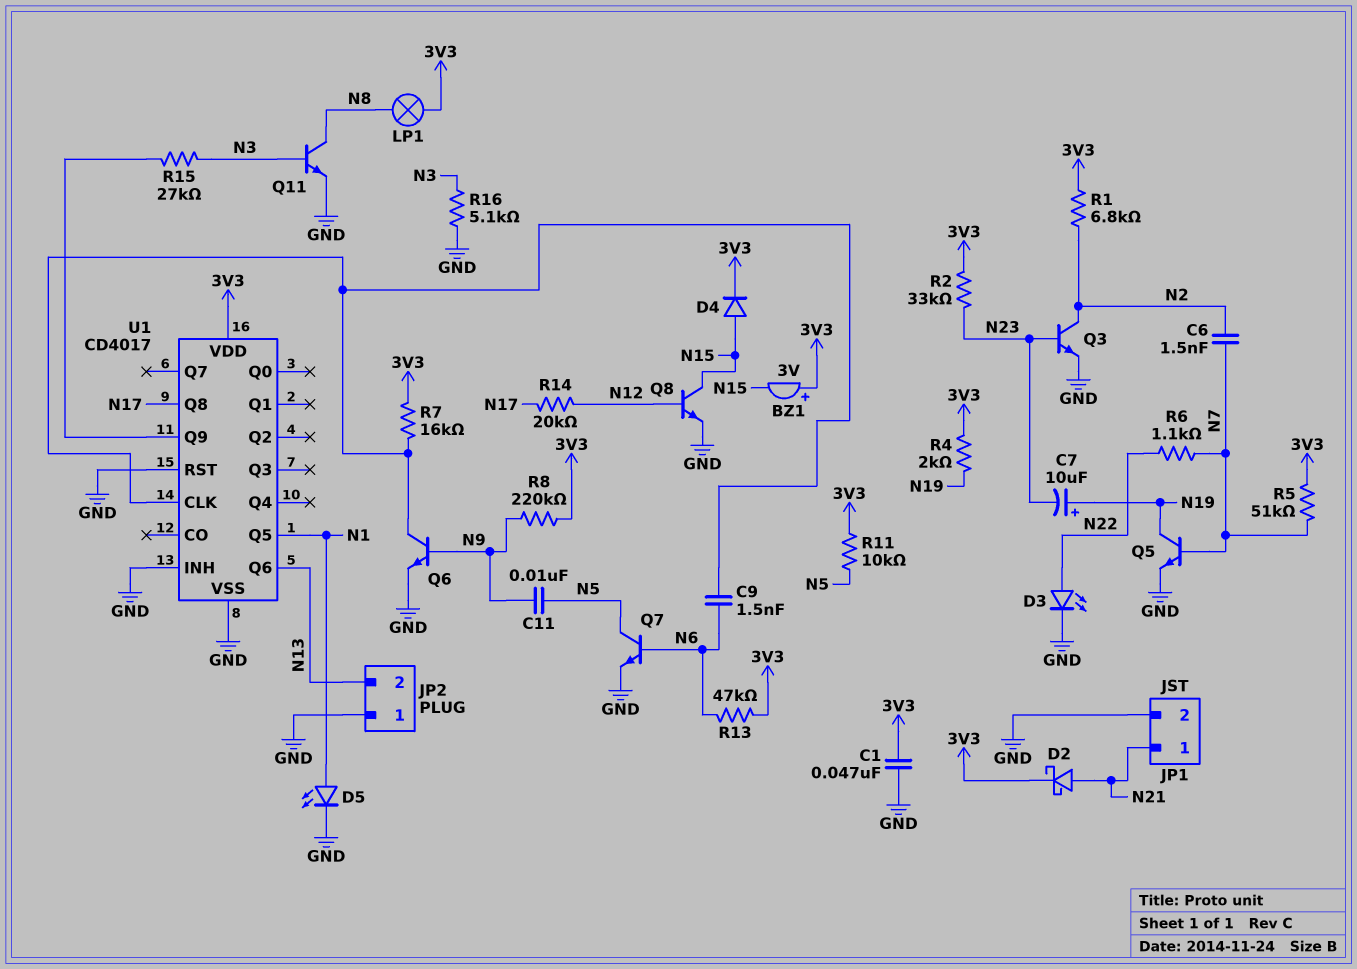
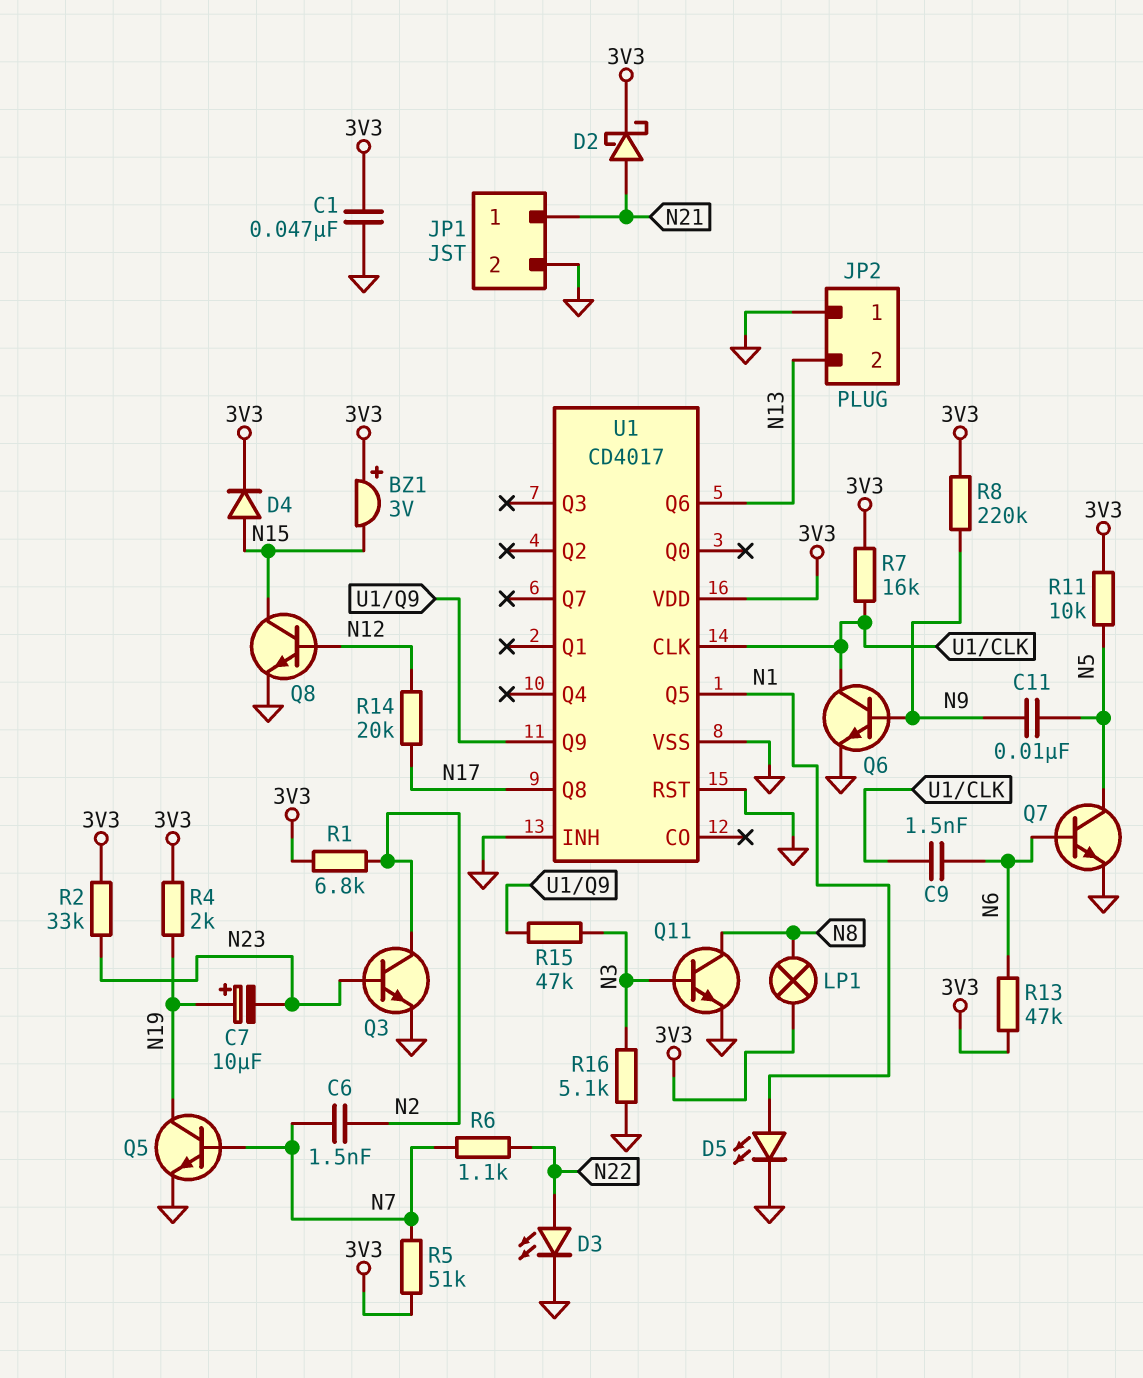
R15: 27k (N3, U1/Q9) -> 47k (N3, U1/Q9)

